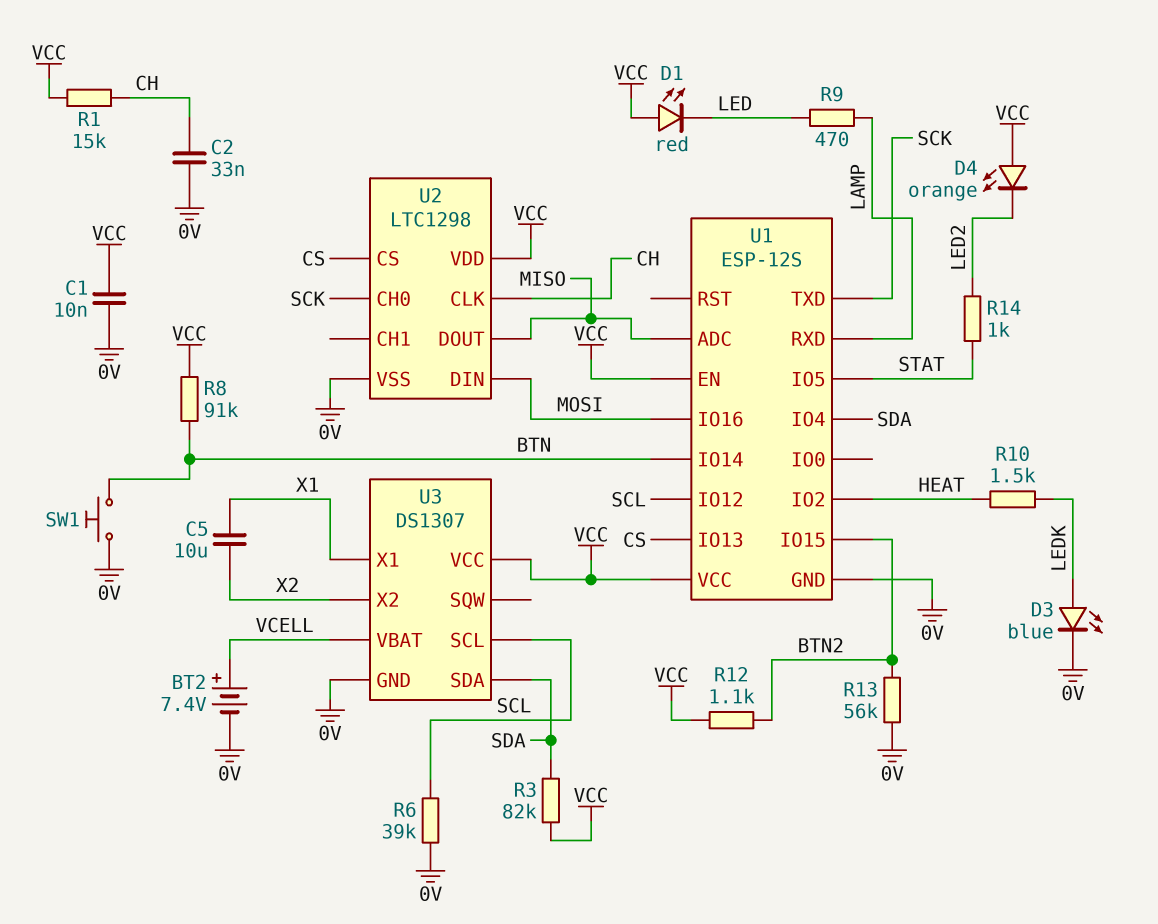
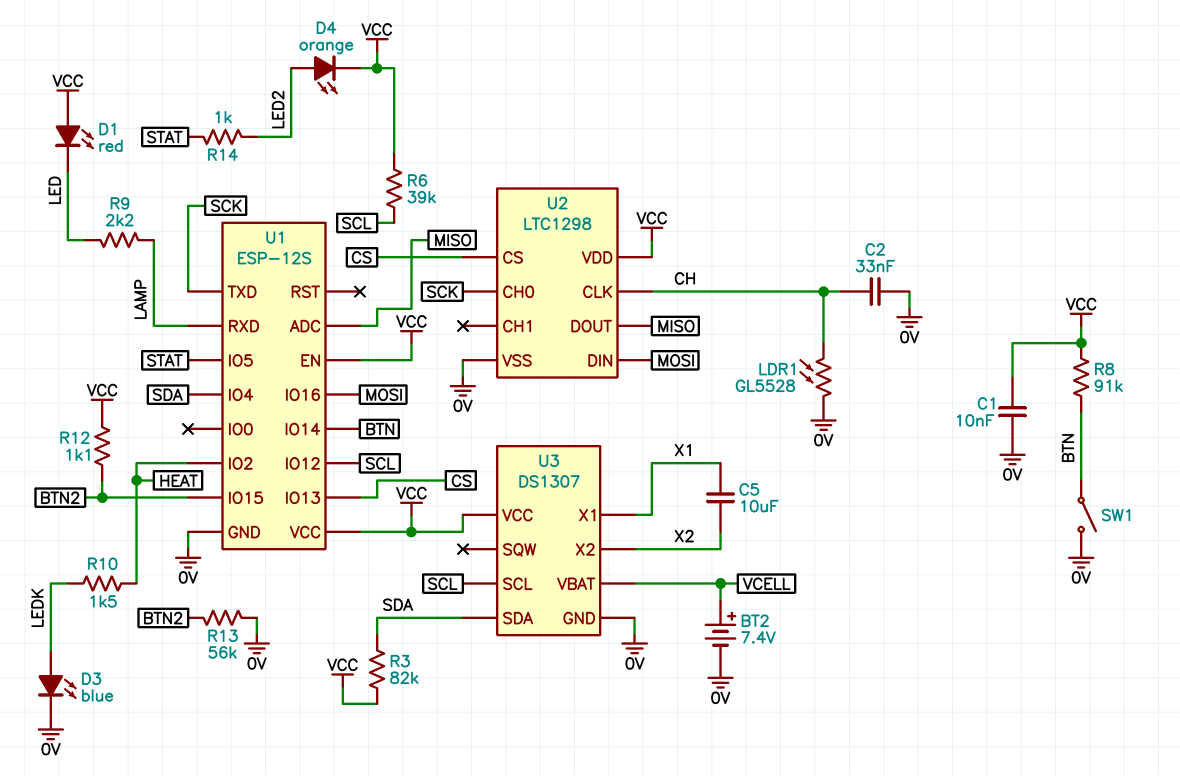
D4: LED orange (A VCC, K LED2) -> LED orange (A LED2, K VCC)
LDR1: none -> GL5528 (0V, CH)
R1: 15k (CH, VCC) -> none
R6: 39k (0V, SCL) -> 39k (SCL, VCC)
R9: 470 (LAMP, LED) -> 2.2k (LAMP, LED)
SW1: button (0V, BTN) -> switch (0V, BTN)

